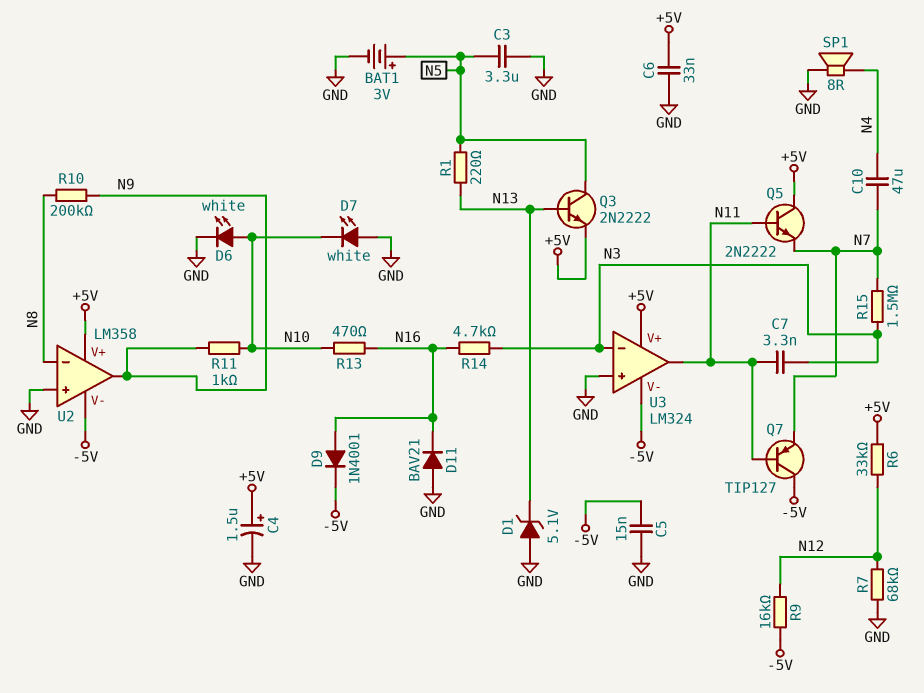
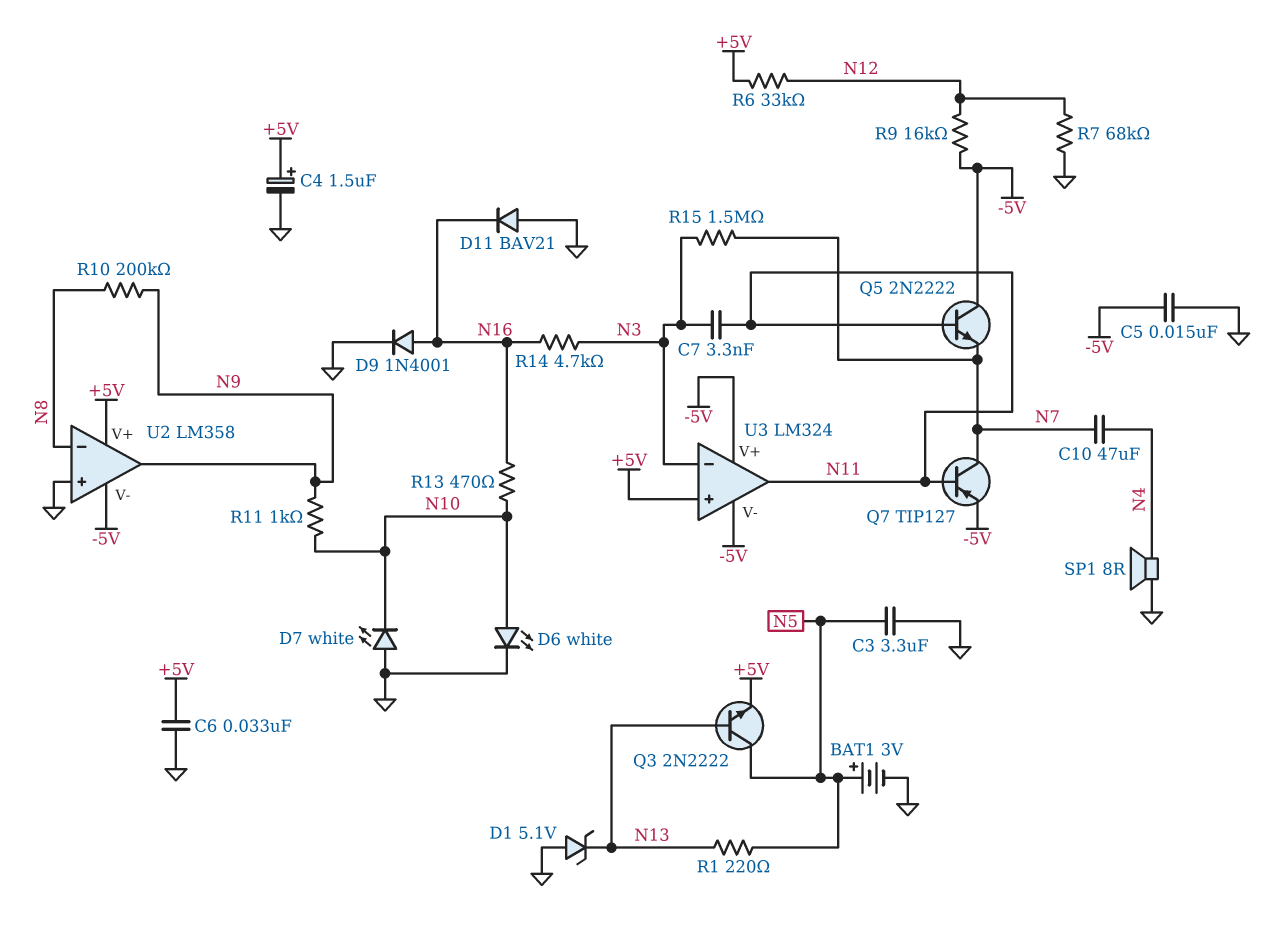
D9: diode 1N4001 (A N16, K -5V) -> diode 1N4001 (A N16, K GND)
Q5: NPN 2N2222 (B N11, C +5V, E N7) -> NPN 2N2222 (B N11, C -5V, E N7)
Q7: PNP TIP127 (B N11, C -5V, E N7) -> PNP TIP127 (B N11, C N7, E -5V)
U3 pin V+: +5V -> -5V
U3 pin in+: GND -> +5V

